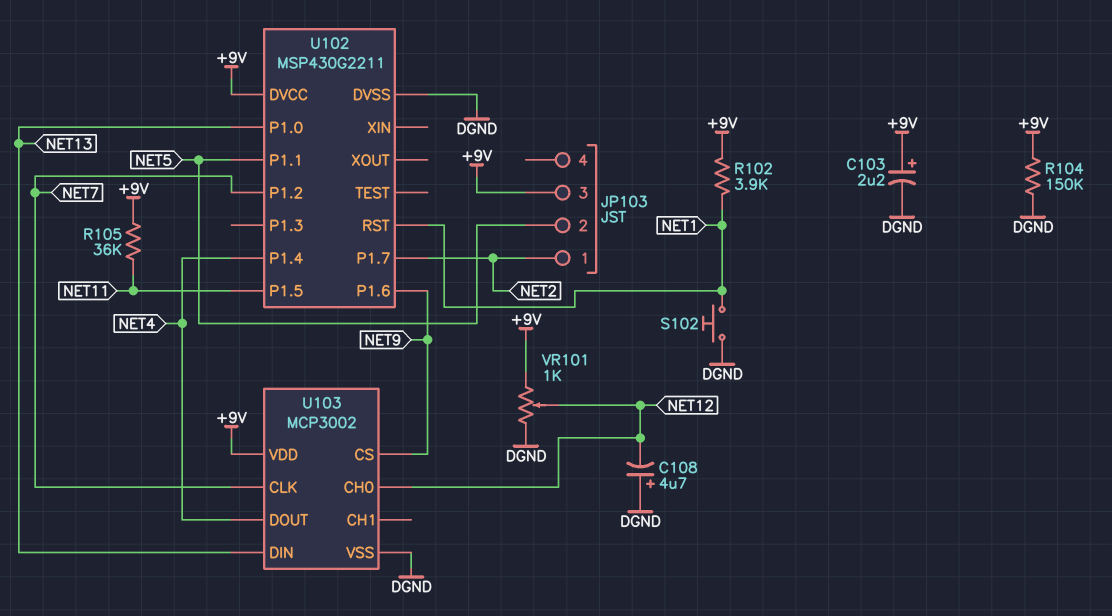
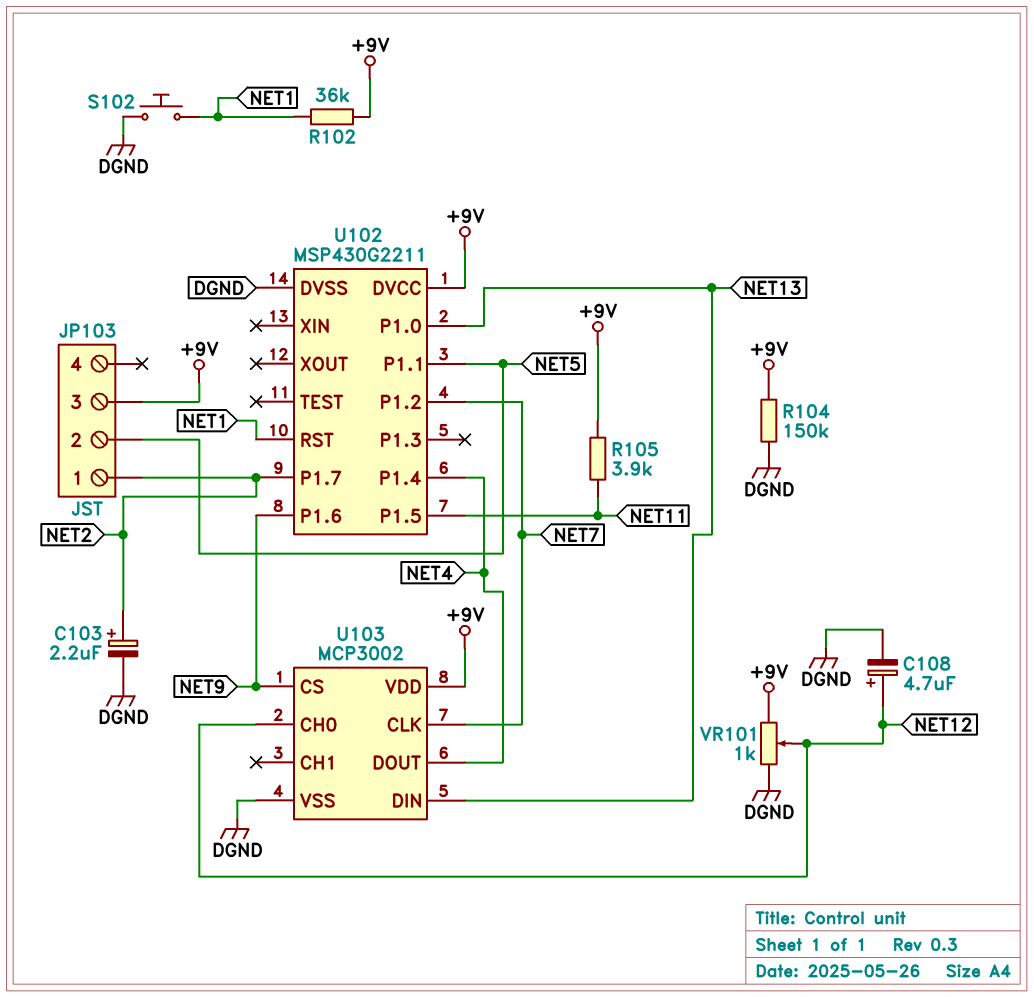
C103: 2.2uF (plus +9V, minus DGND) -> 2.2uF (plus NET2, minus DGND)
C108: 4.7uF (plus DGND, minus NET12) -> 4.7uF (plus NET12, minus DGND)
R102: 3.9k (+9V, NET1) -> 36k (+9V, NET1)
R105: 36k (+9V, NET11) -> 3.9k (+9V, NET11)

